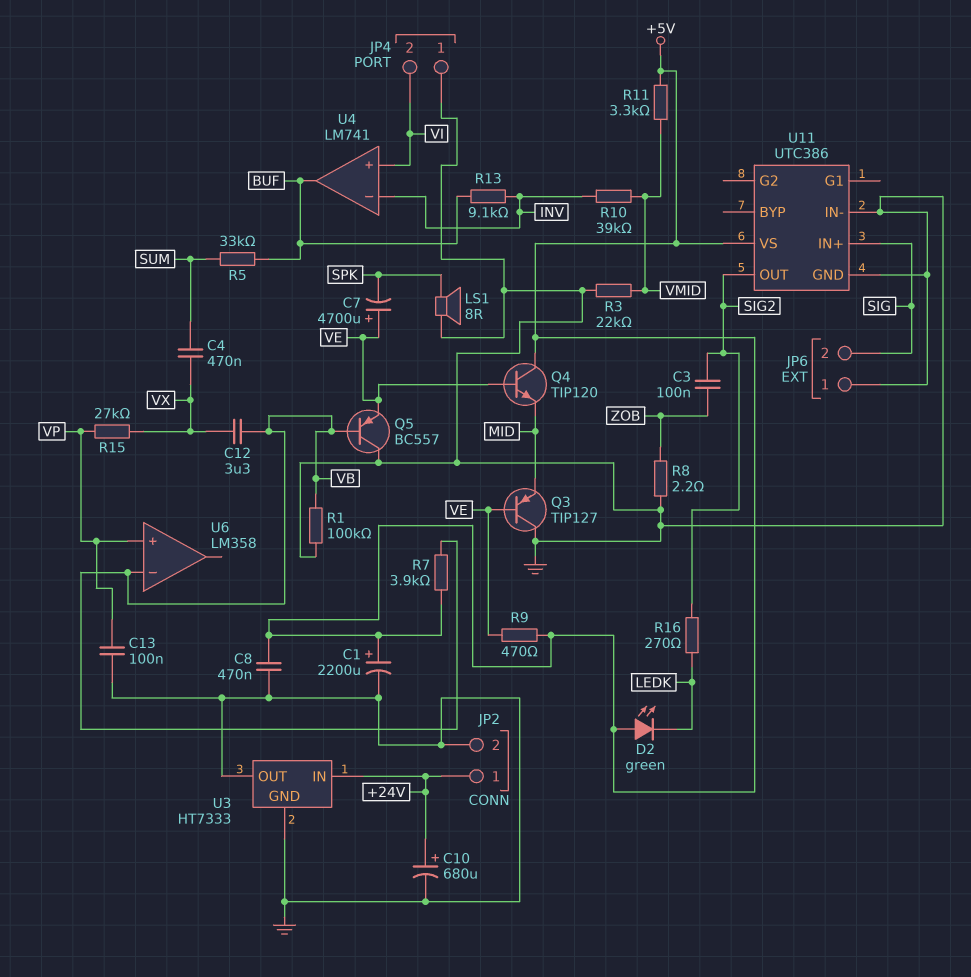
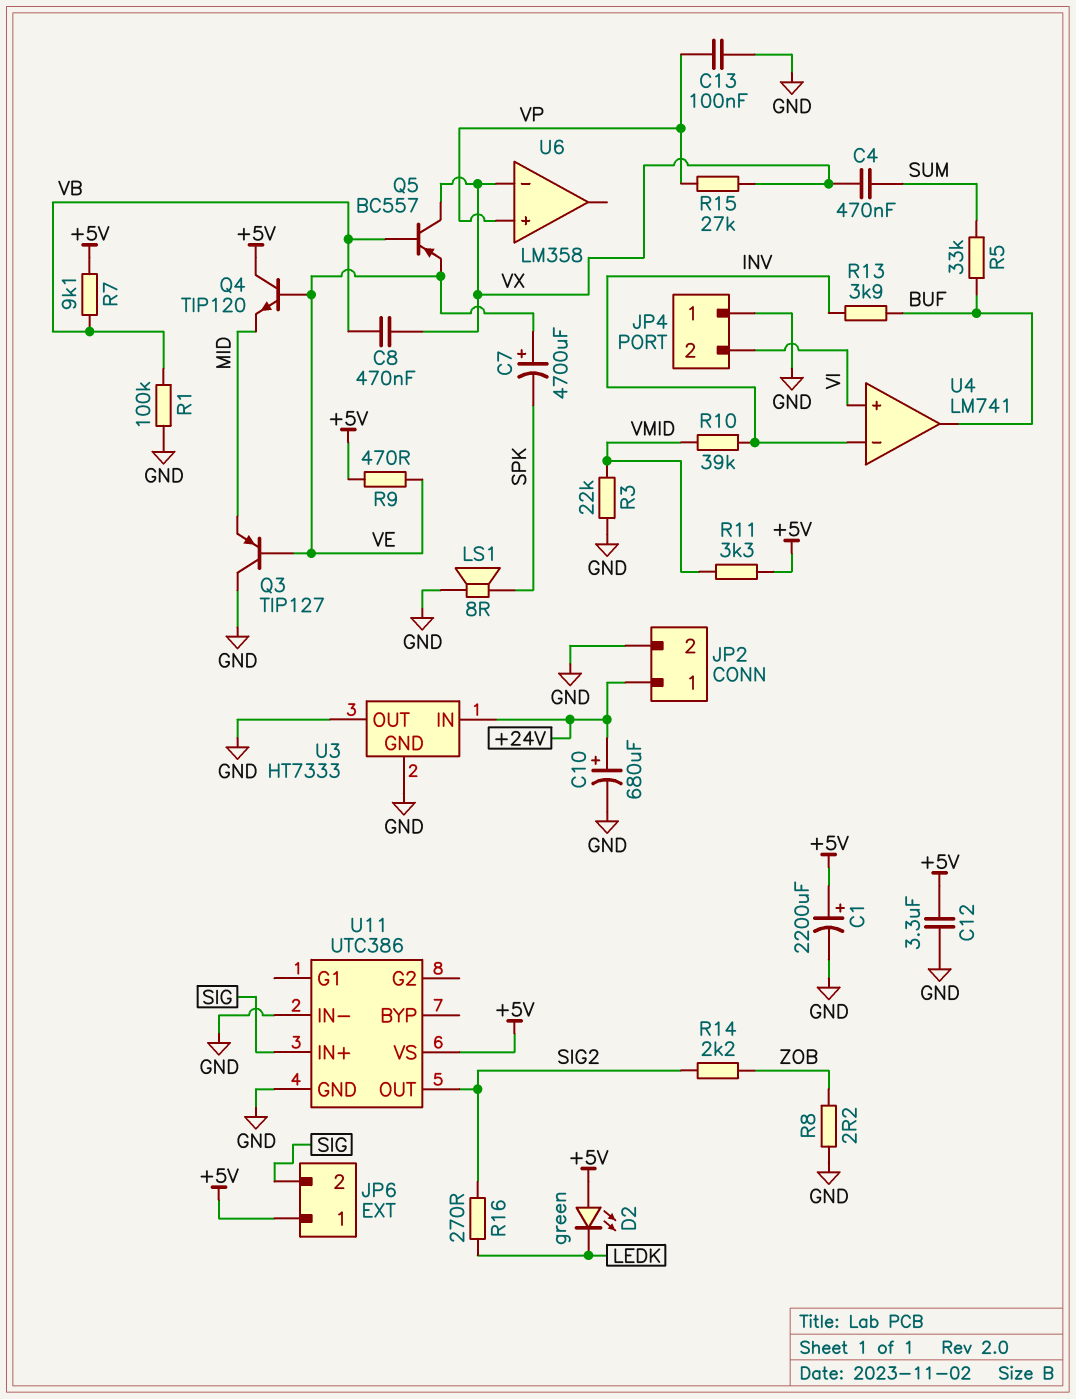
C3: 100nF (SIG2, ZOB) -> none
C8: 470nF (+5V, GND) -> 470nF (VB, VX)
C12: 3.3uF (VB, VX) -> 3.3uF (+5V, GND)
JP6 pin 1: GND -> +5V
Q5: PNP BC557 (B VB, C GND, E VE) -> PNP BC557 (B VB, C VX, E VE)
R7: 3.9k (+5V, VB) -> 9.1k (+5V, VB)
R13: 9.1k (BUF, INV) -> 3.9k (BUF, INV)
R14: none -> 2.2k (SIG2, ZOB)
U6 pin in-: VB -> VX

